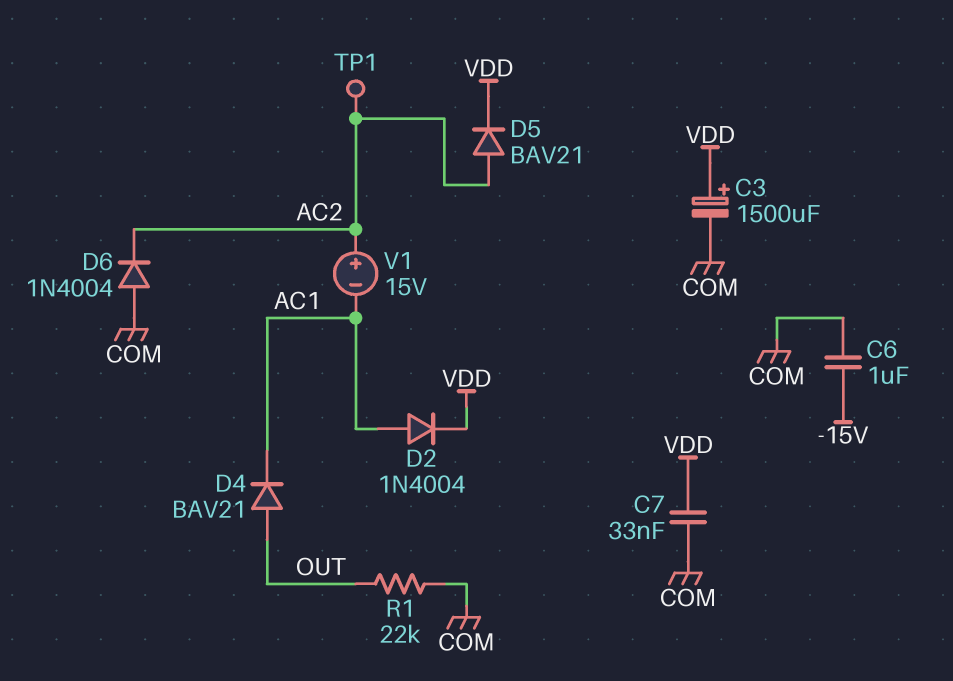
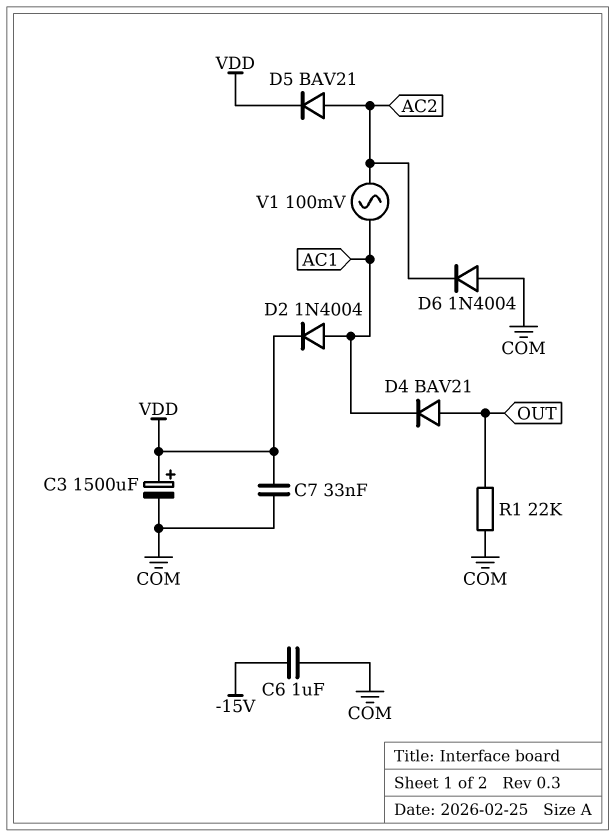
TP1: test point (AC2) -> none
V1: 15V (plus AC2, minus AC1) -> AC 100mV (AC1, AC2)

